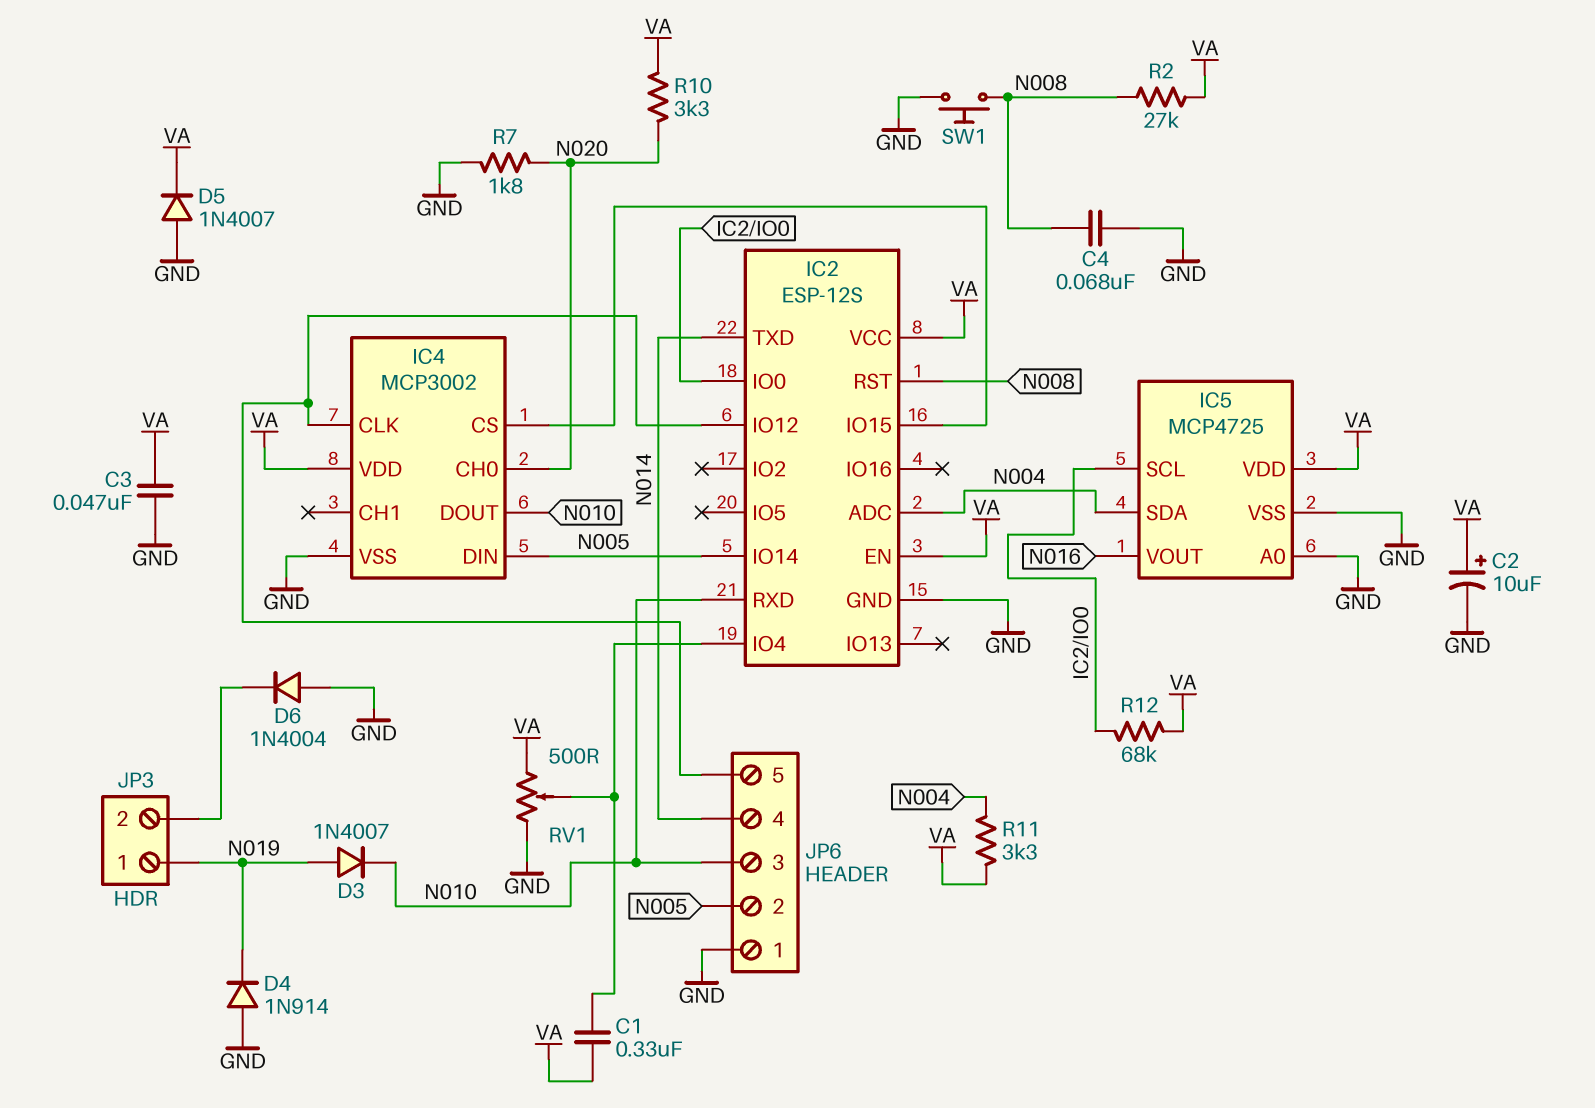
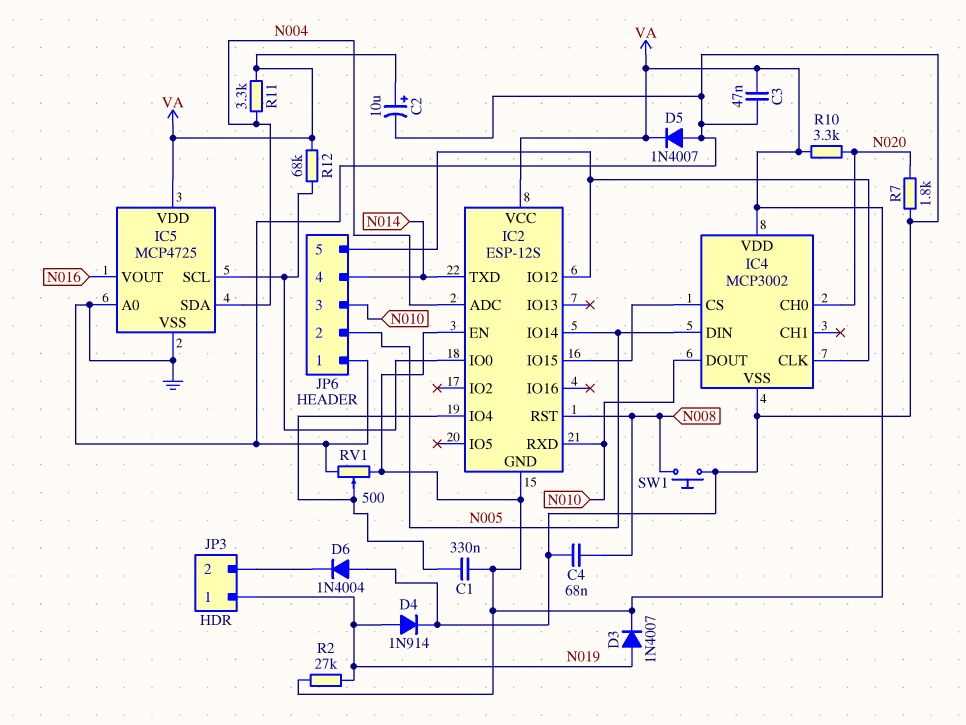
D3: diode 1N4007 (A N019, K N010) -> diode 1N4007 (A N019, K VA)
D4: diode 1N914 (A GND, K N019) -> diode 1N914 (A N019, K GND)
IC2 pin GND: GND -> VA
R2: 27k (N008, VA) -> 27k (N019, VA)

